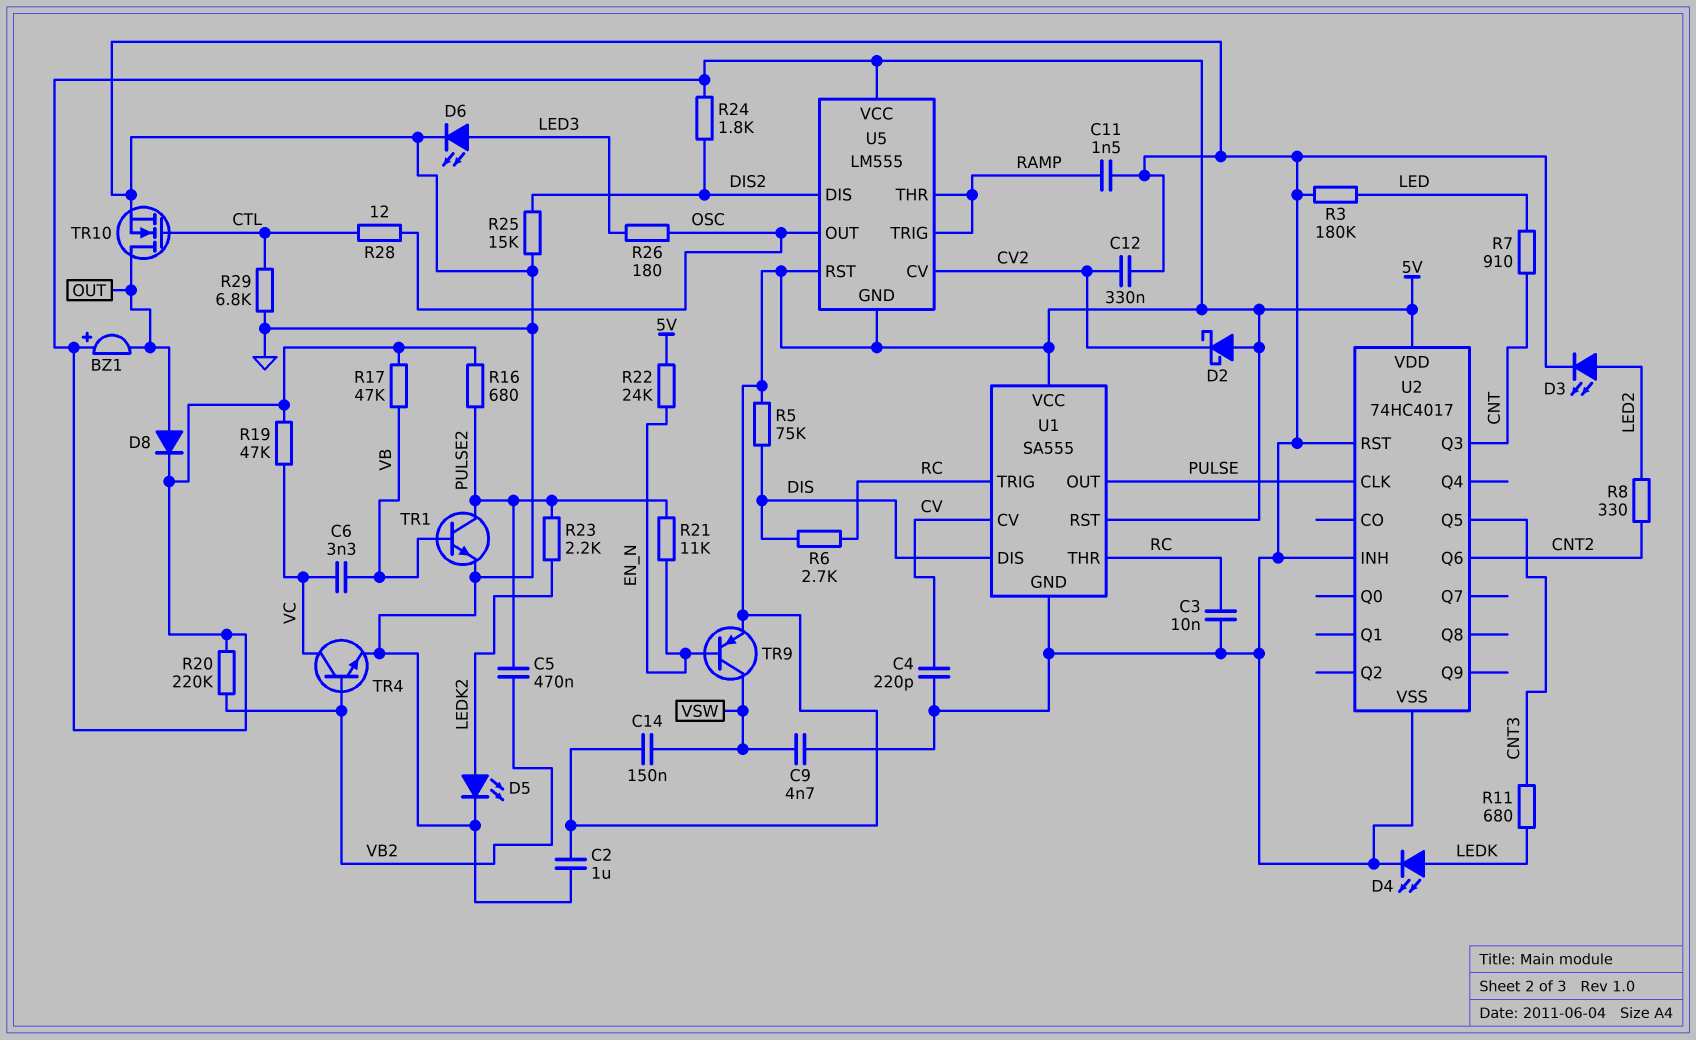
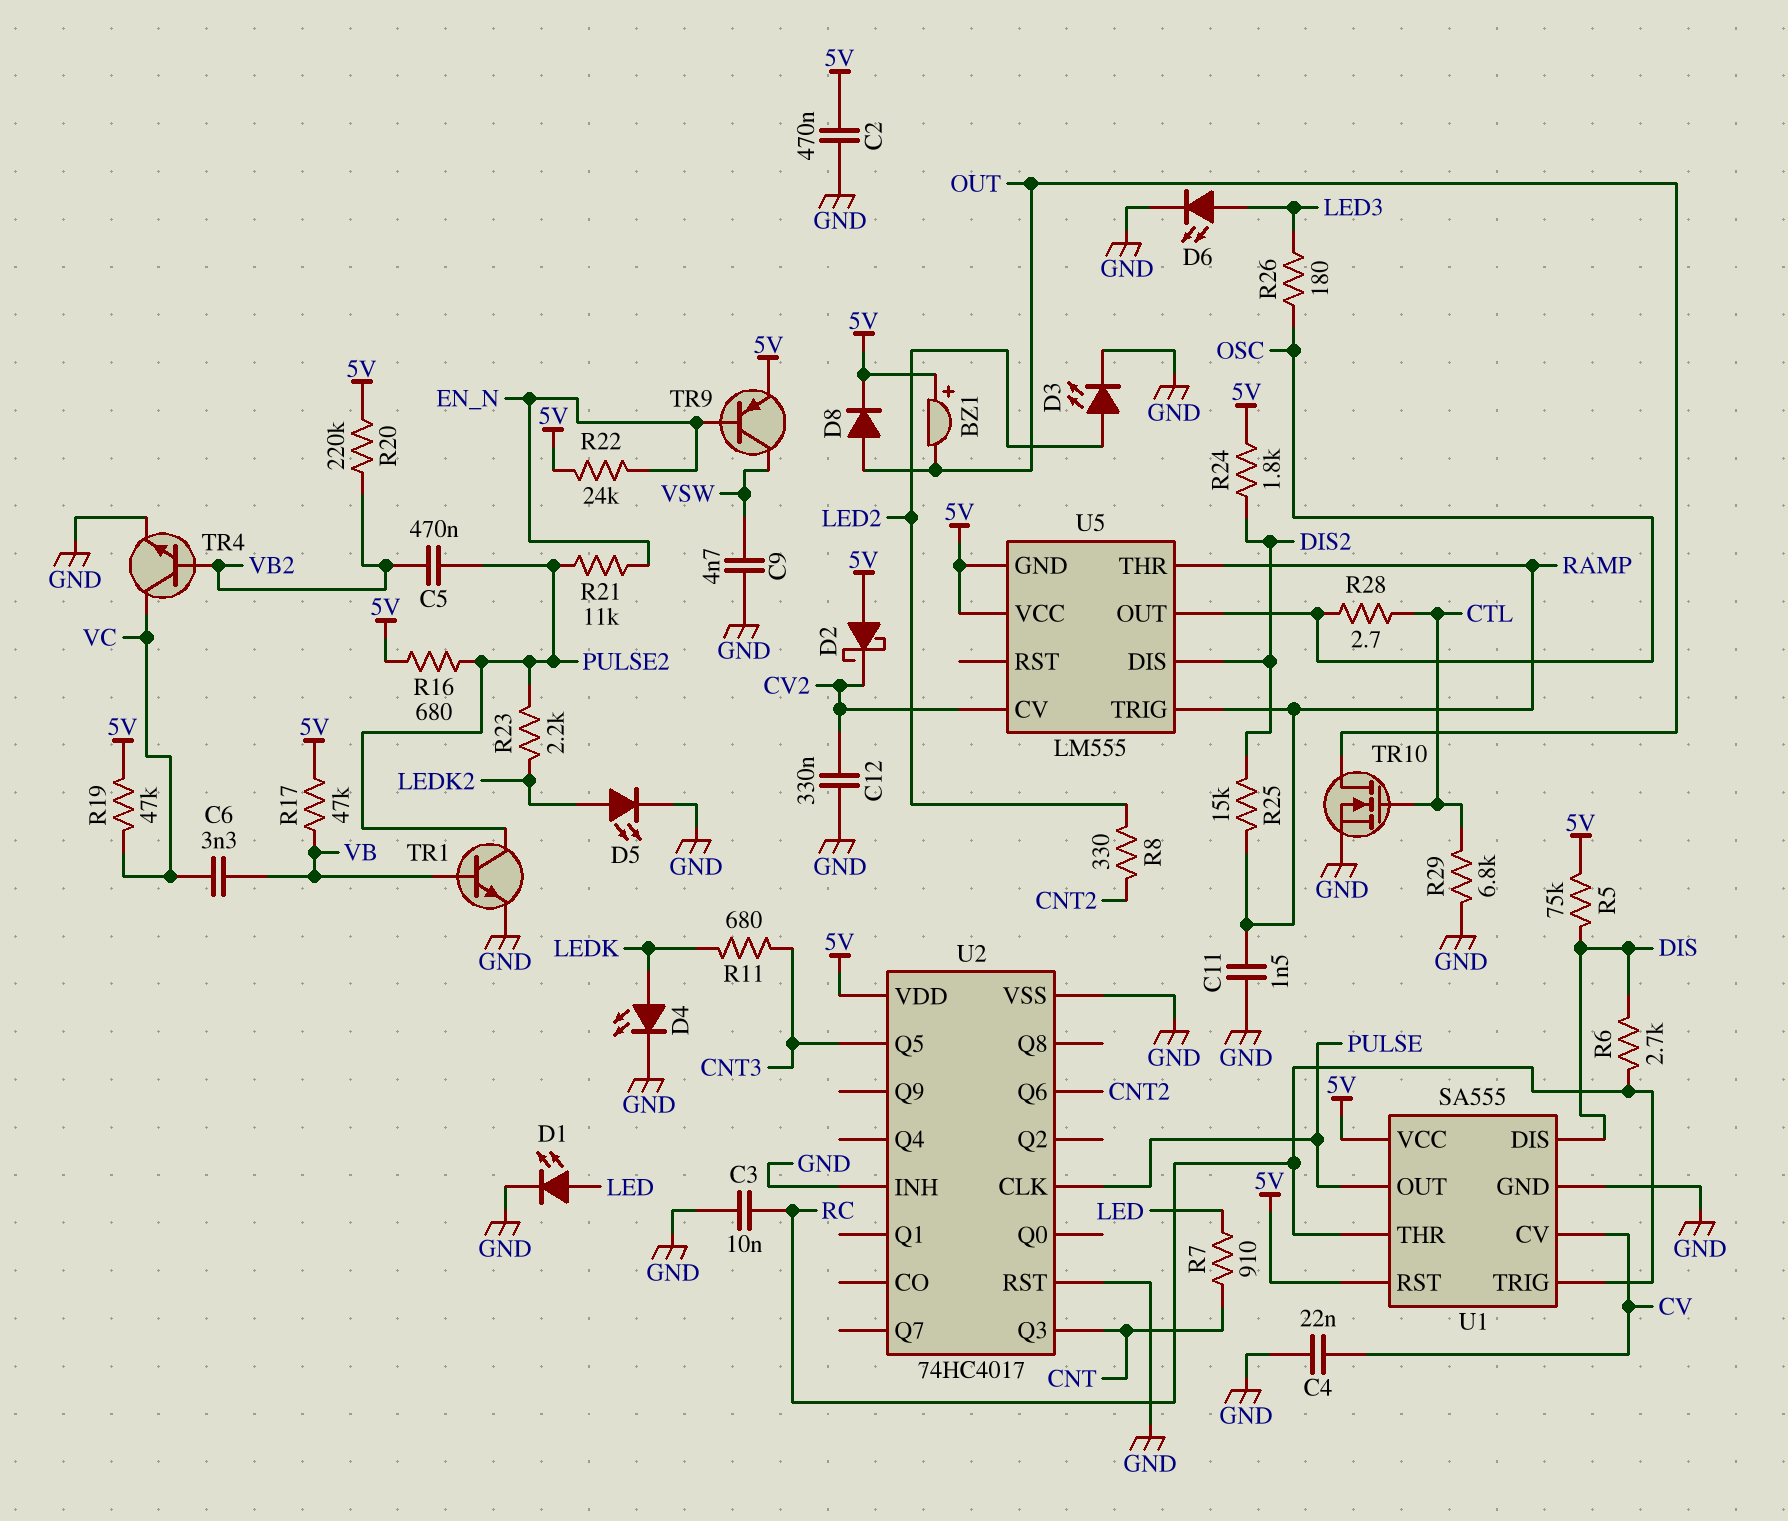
C2: 1uF (5V, GND) -> 470nF (5V, GND)
C4: 220pF (CV, GND) -> 22nF (CV, GND)
C14: 150nF (5V, VSW) -> none
D1: none -> LED (A LED, K GND)
R3: 180k (GND, LED) -> none
R25: 15k (DIS2, GND) -> 15k (DIS2, RAMP)
R28: 12 (CTL, OSC) -> 2.7 (CTL, OSC)
U5 pin RST: 5V -> none

